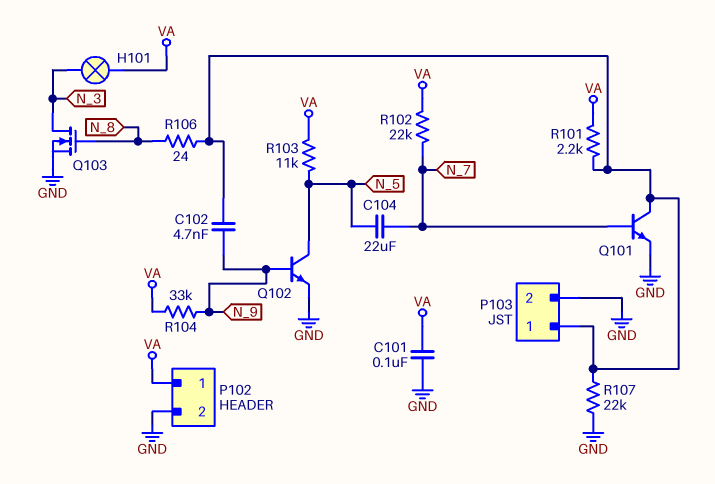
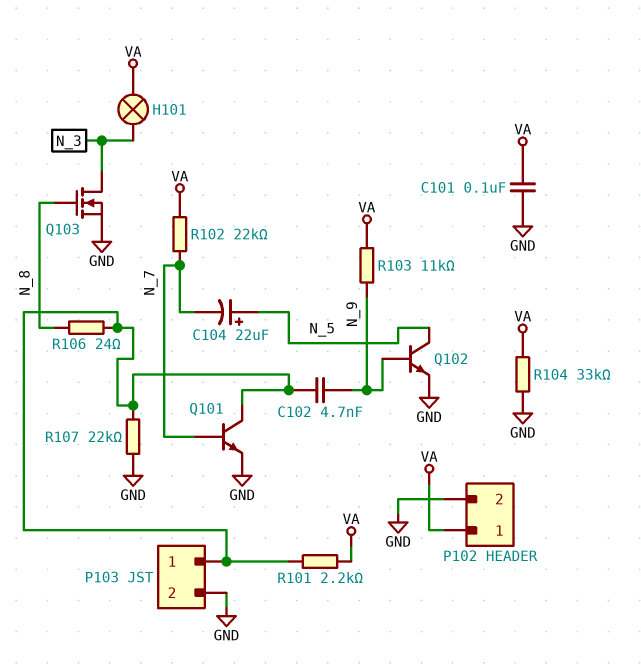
C104: 22uF (N_5, N_7) -> 22uF (plus N_5, minus N_7)
R103: 11k (N_5, VA) -> 11k (N_9, VA)
R104: 33k (N_9, VA) -> 33k (GND, VA)

